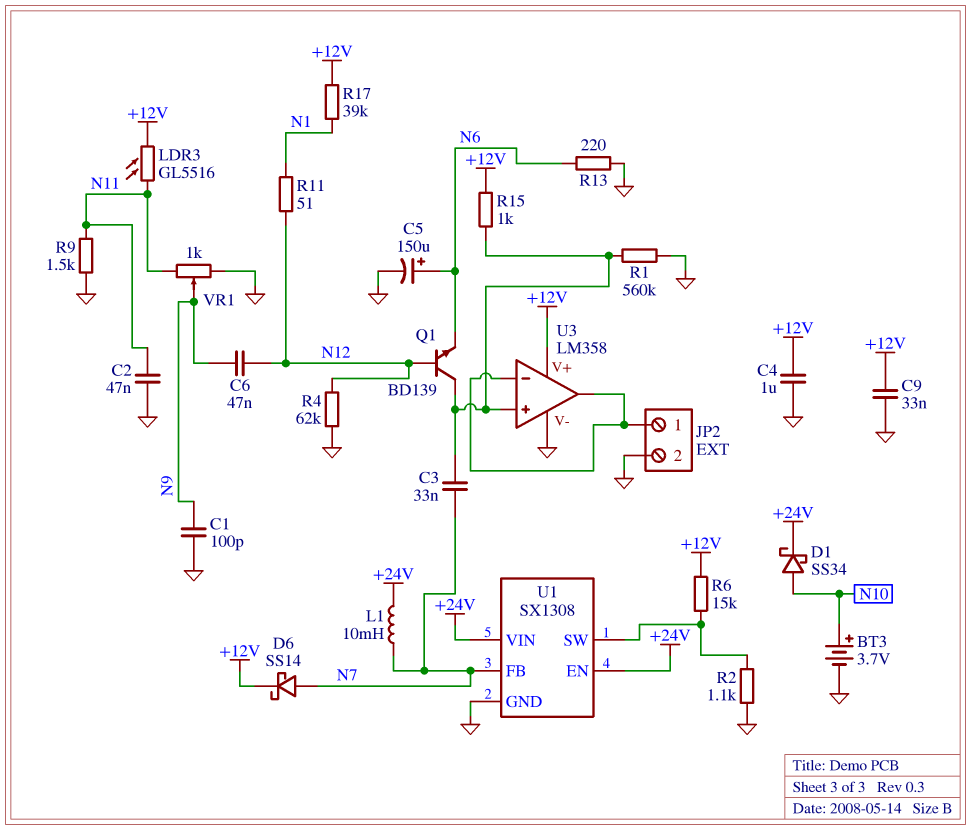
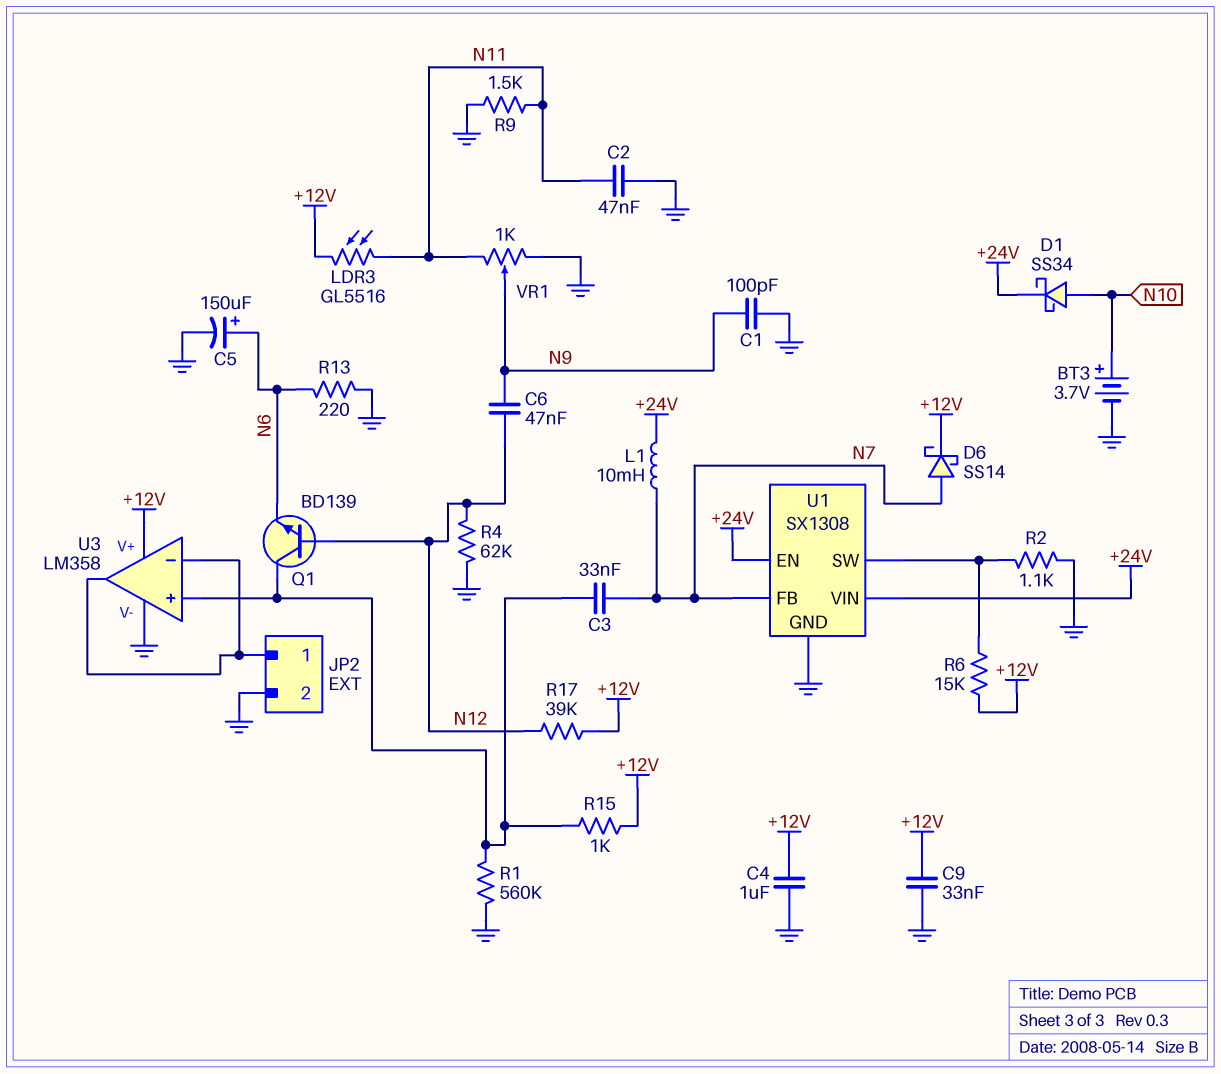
R11: 51 (N1, N12) -> none
R17: 39k (+12V, N1) -> 39k (+12V, N12)

